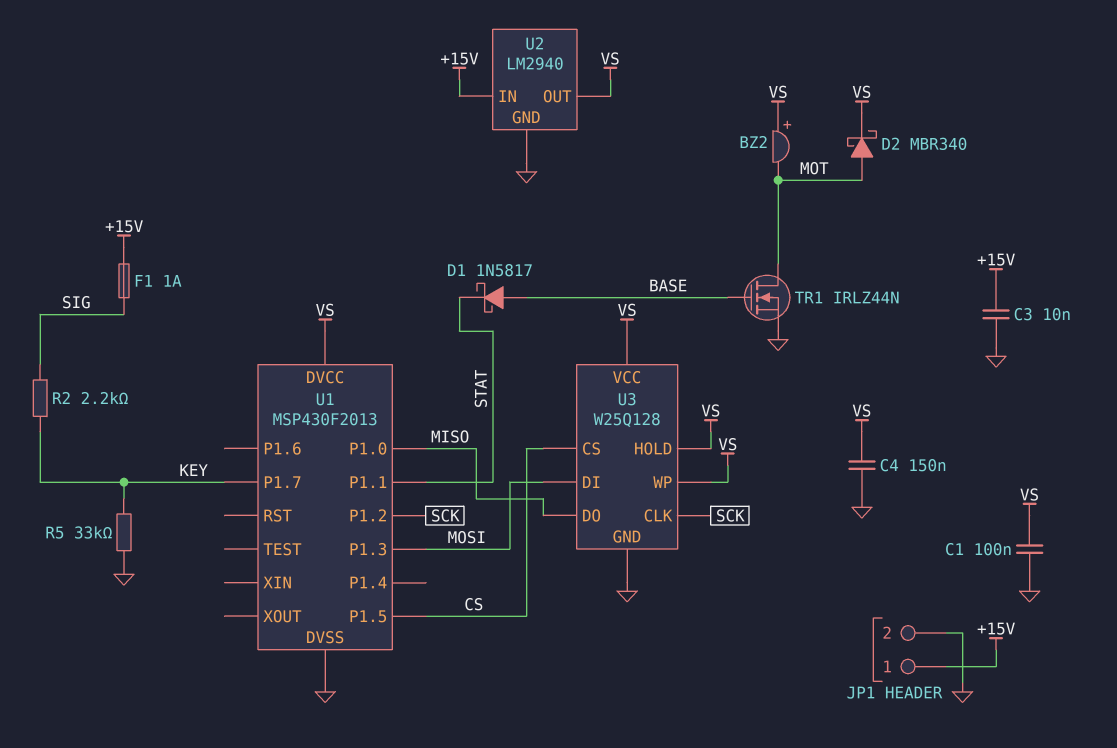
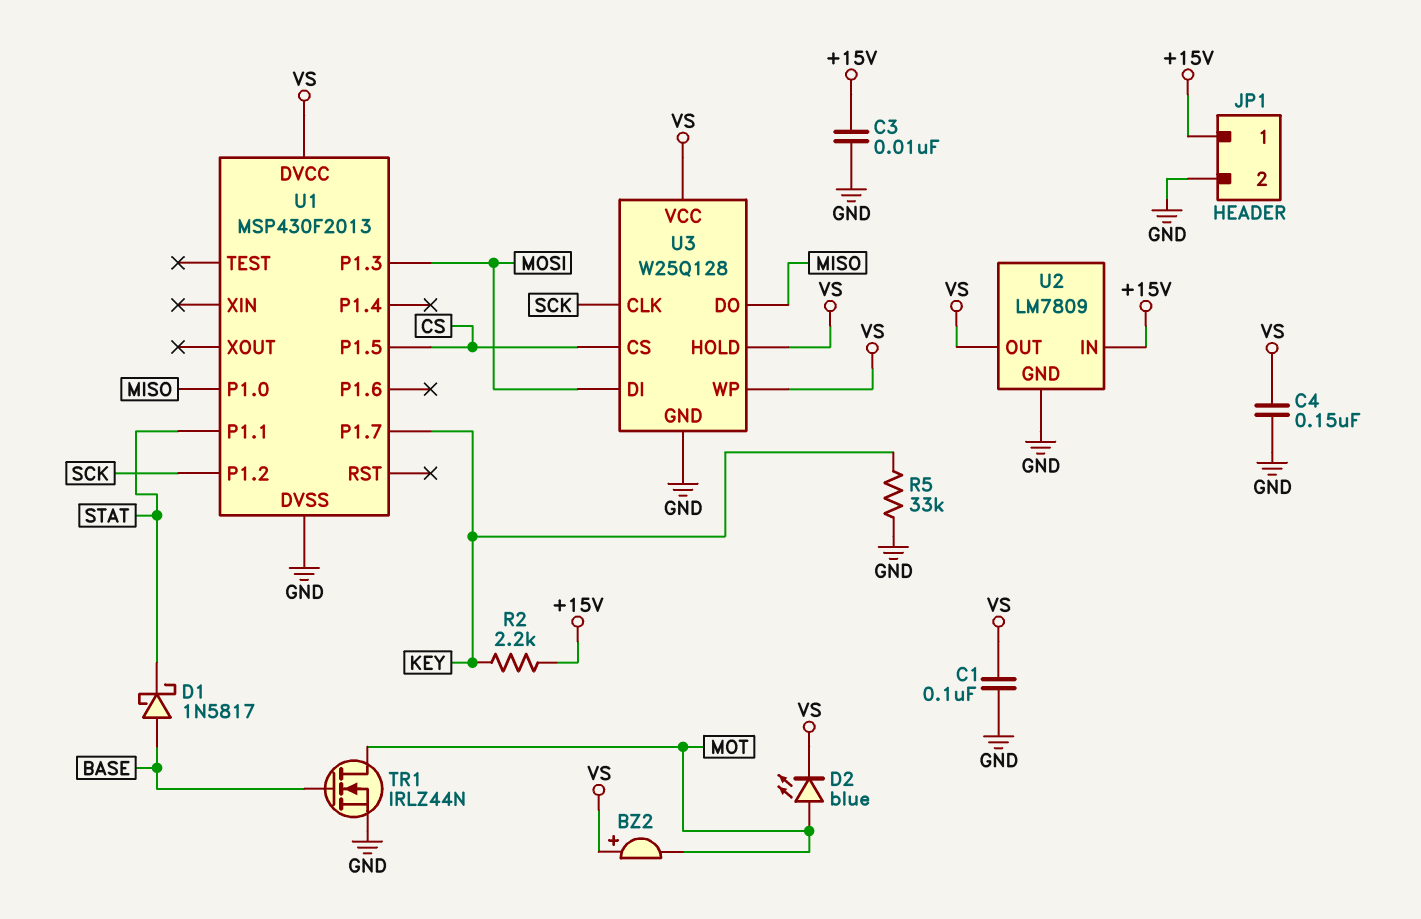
D2: schottky MBR340 (A MOT, K VS) -> LED blue (A MOT, K VS)
F1: 1A (+15V, SIG) -> none
R2: 2.2k (KEY, SIG) -> 2.2k (+15V, KEY)
U2: LM2940 -> LM7809

